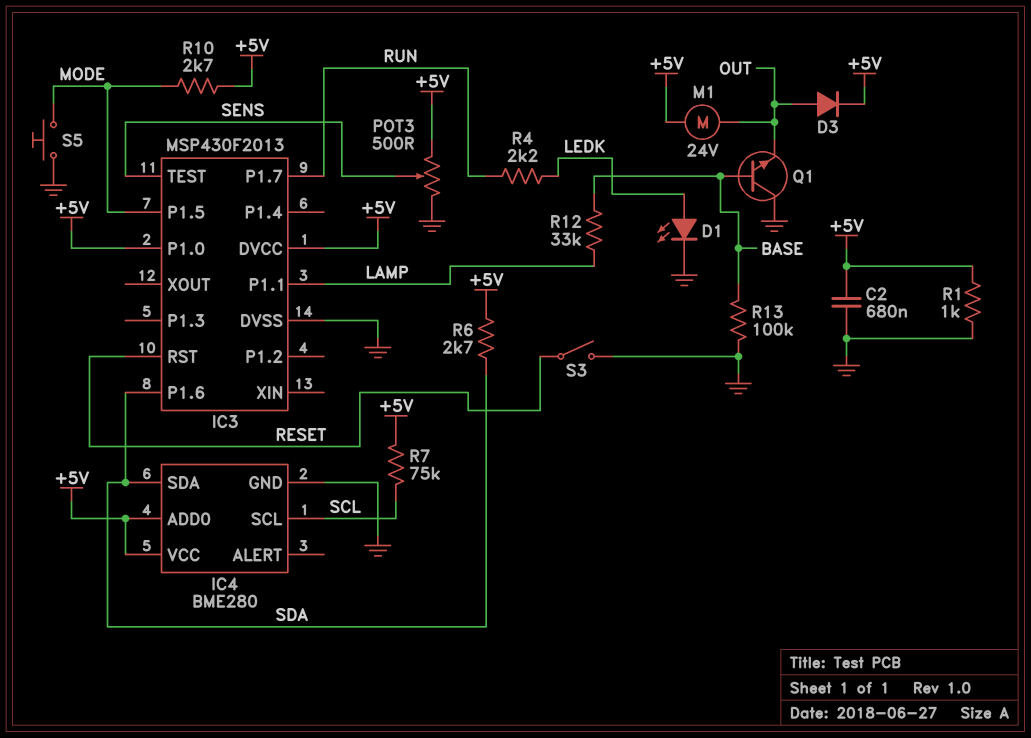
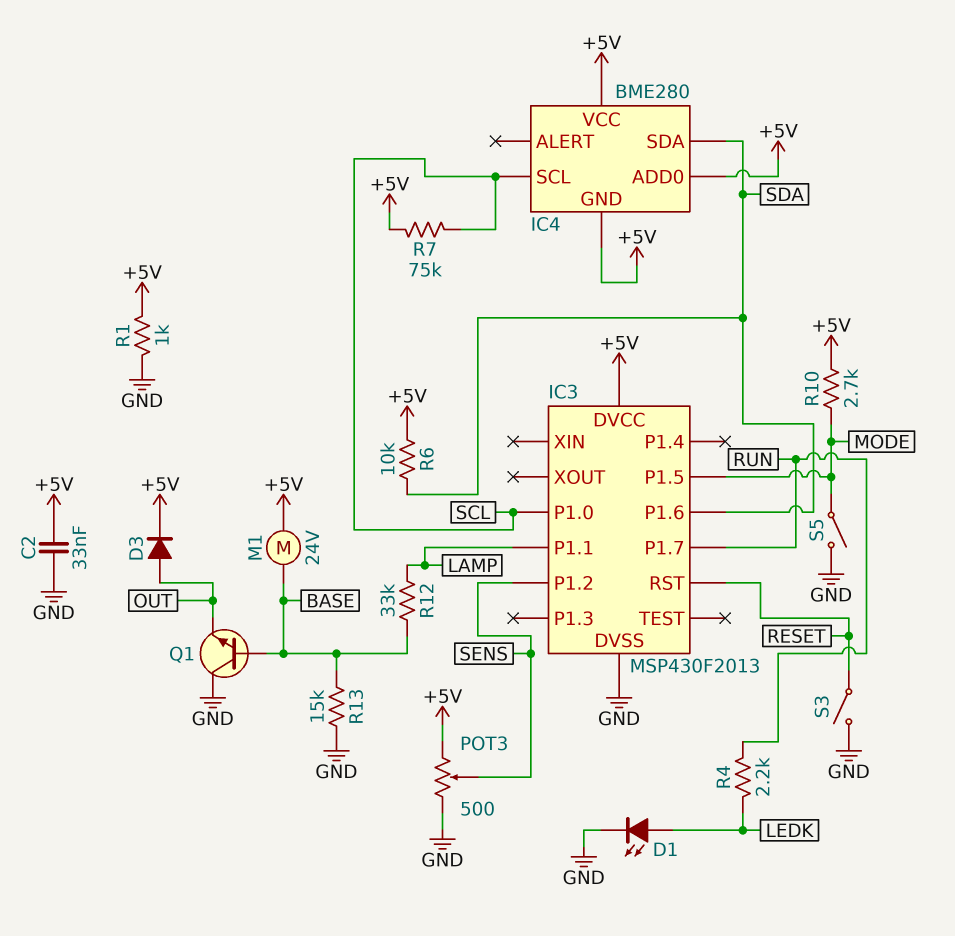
C2: 680nF (+5V, GND) -> 33nF (+5V, GND)
IC3 pin P1.0: +5V -> SCL
IC3 pin P1.2: none -> SENS
IC3 pin TEST: SENS -> none
IC4 pin GND: GND -> +5V
M1: motor 24V (+5V, OUT) -> motor 24V (+5V, BASE)
R6: 2.7k (+5V, SDA) -> 10k (+5V, SDA)
R13: 100k (BASE, GND) -> 15k (BASE, GND)
S5: button (GND, MODE) -> switch (GND, MODE)

